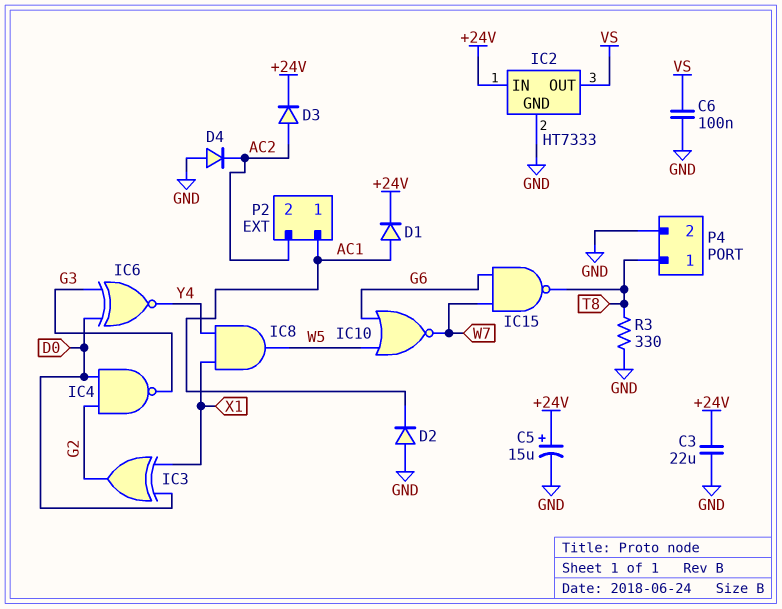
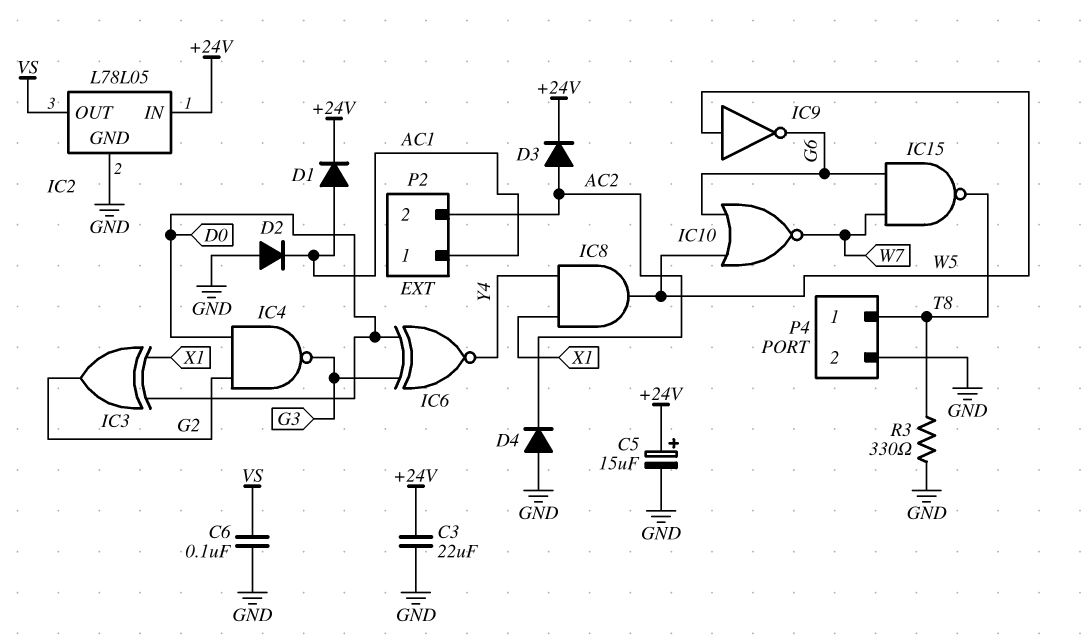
IC2: HT7333 -> L78L05
IC9: none -> NOT (in W5, out G6)

